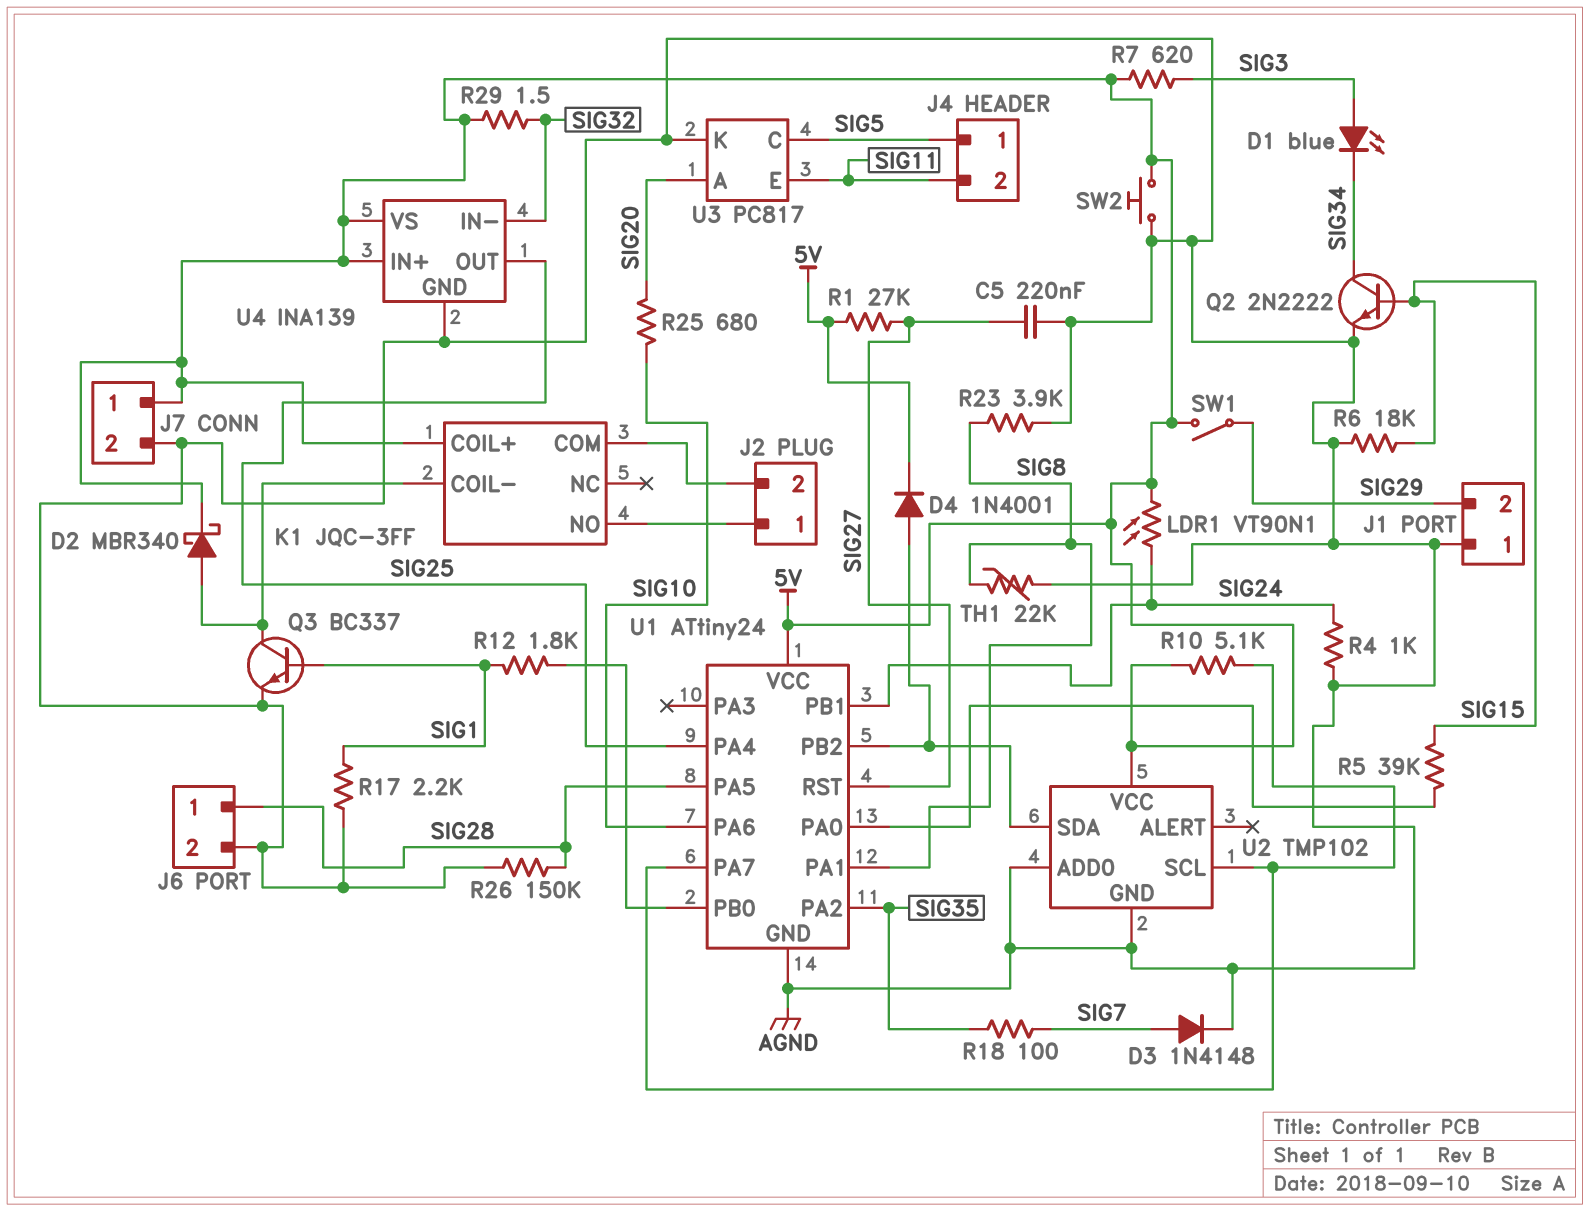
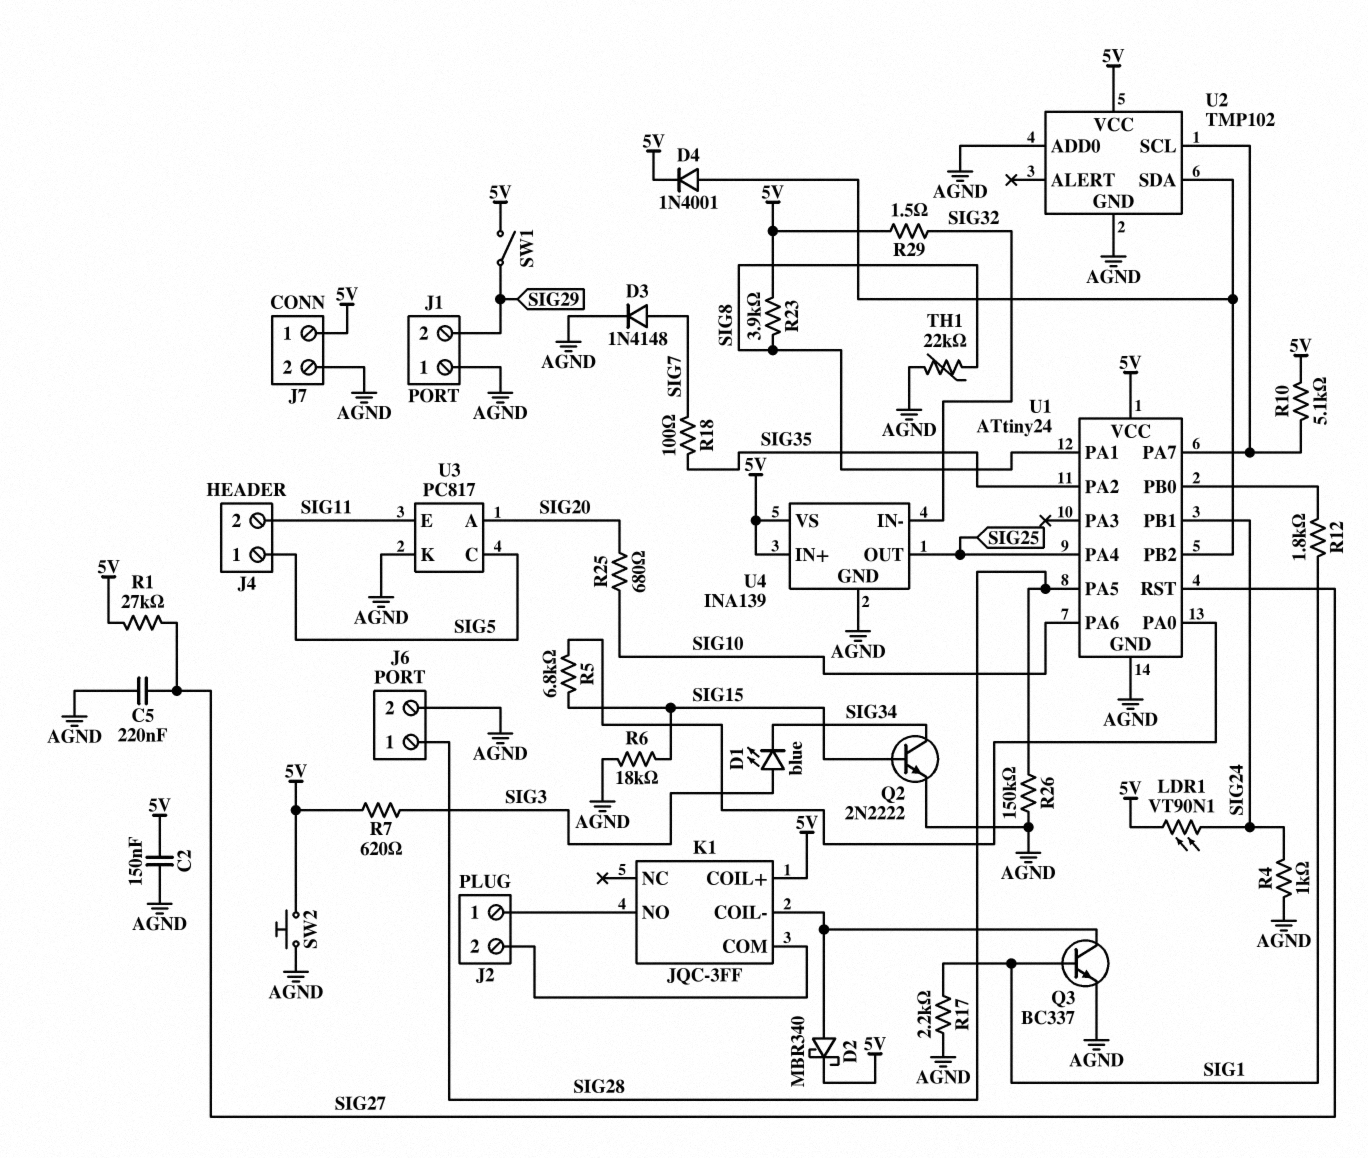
C2: none -> 150nF (5V, AGND)
R5: 39k (SIG15, U1/PA0) -> 6.8k (SIG15, U1/PA0)
R23: 3.9k (AGND, SIG8) -> 3.9k (5V, SIG8)

